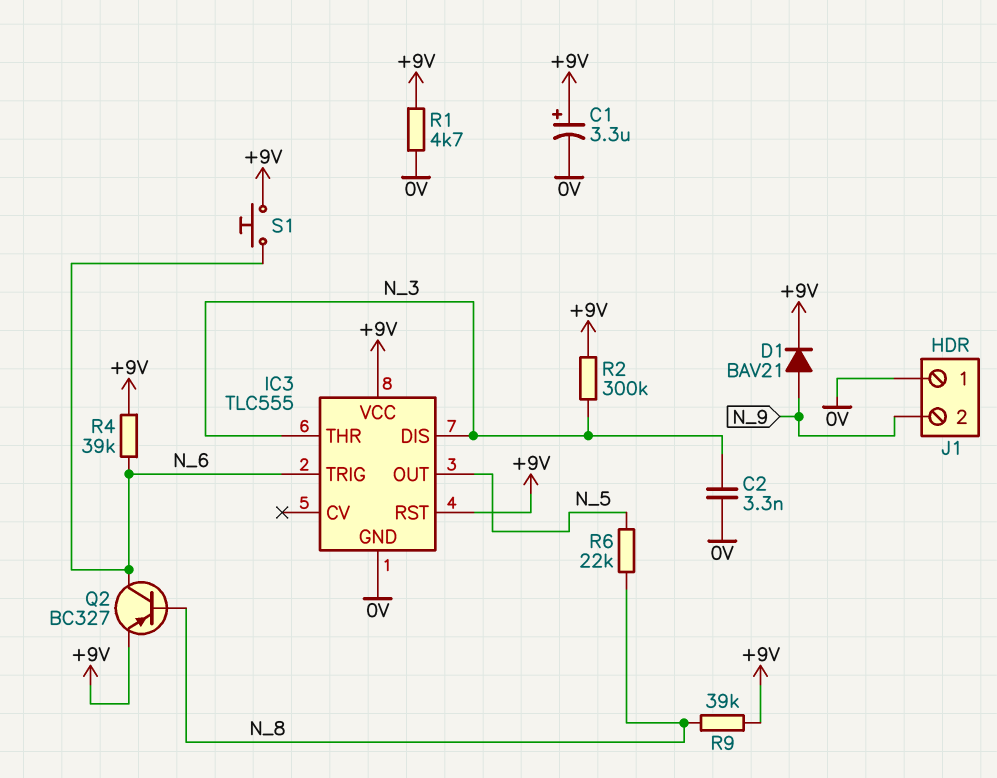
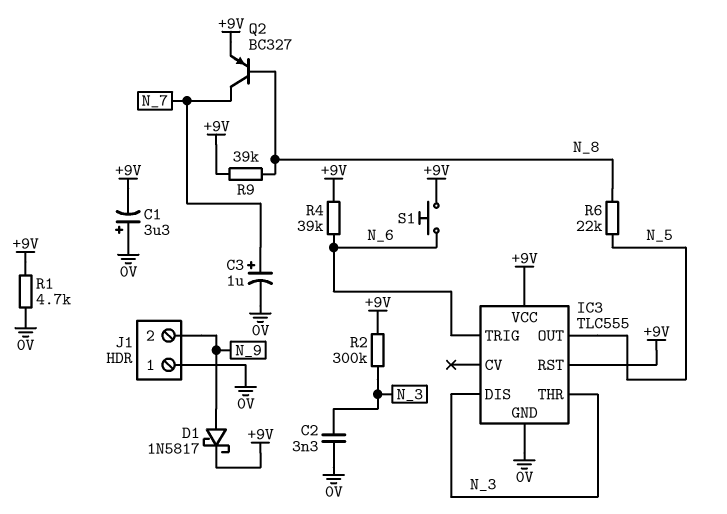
C1: 3.3uF (plus +9V, minus 0V) -> 3.3uF (plus 0V, minus +9V)
C3: none -> 1uF (plus N_7, minus 0V)
D1: diode BAV21 (A N_9, K +9V) -> schottky 1N5817 (A N_9, K +9V)
Q2: PNP BC327 (B N_8, C N_6, E +9V) -> PNP BC327 (B N_8, C N_7, E +9V)

